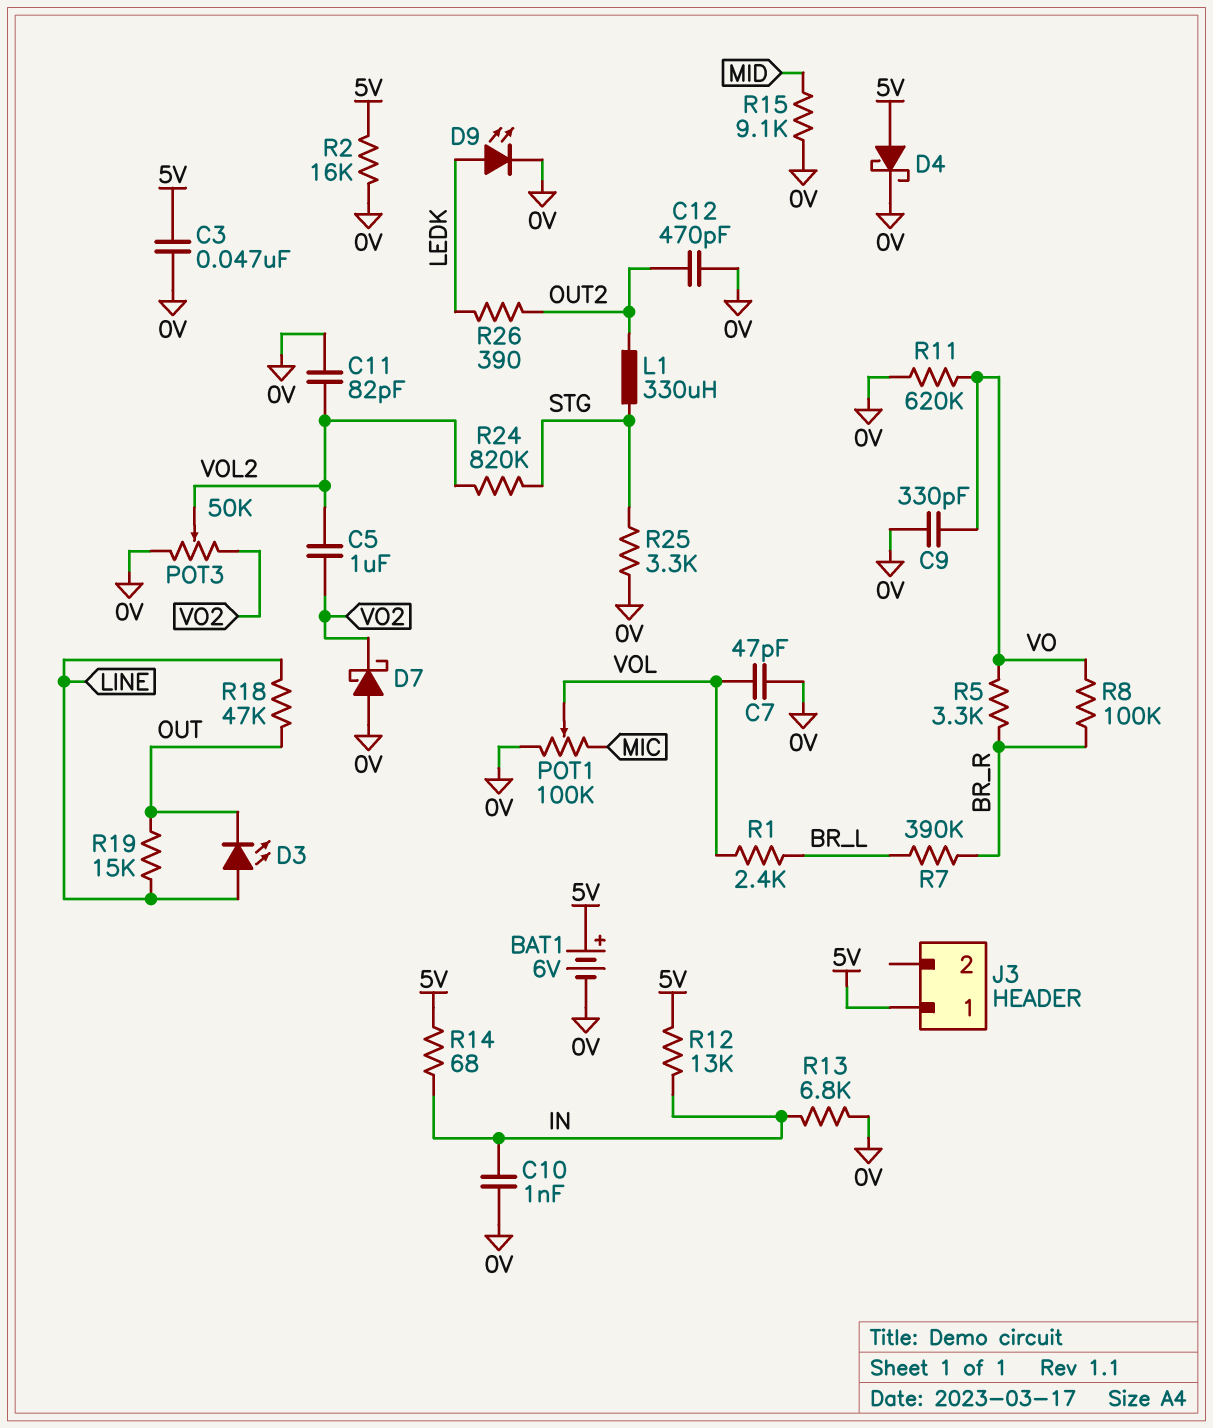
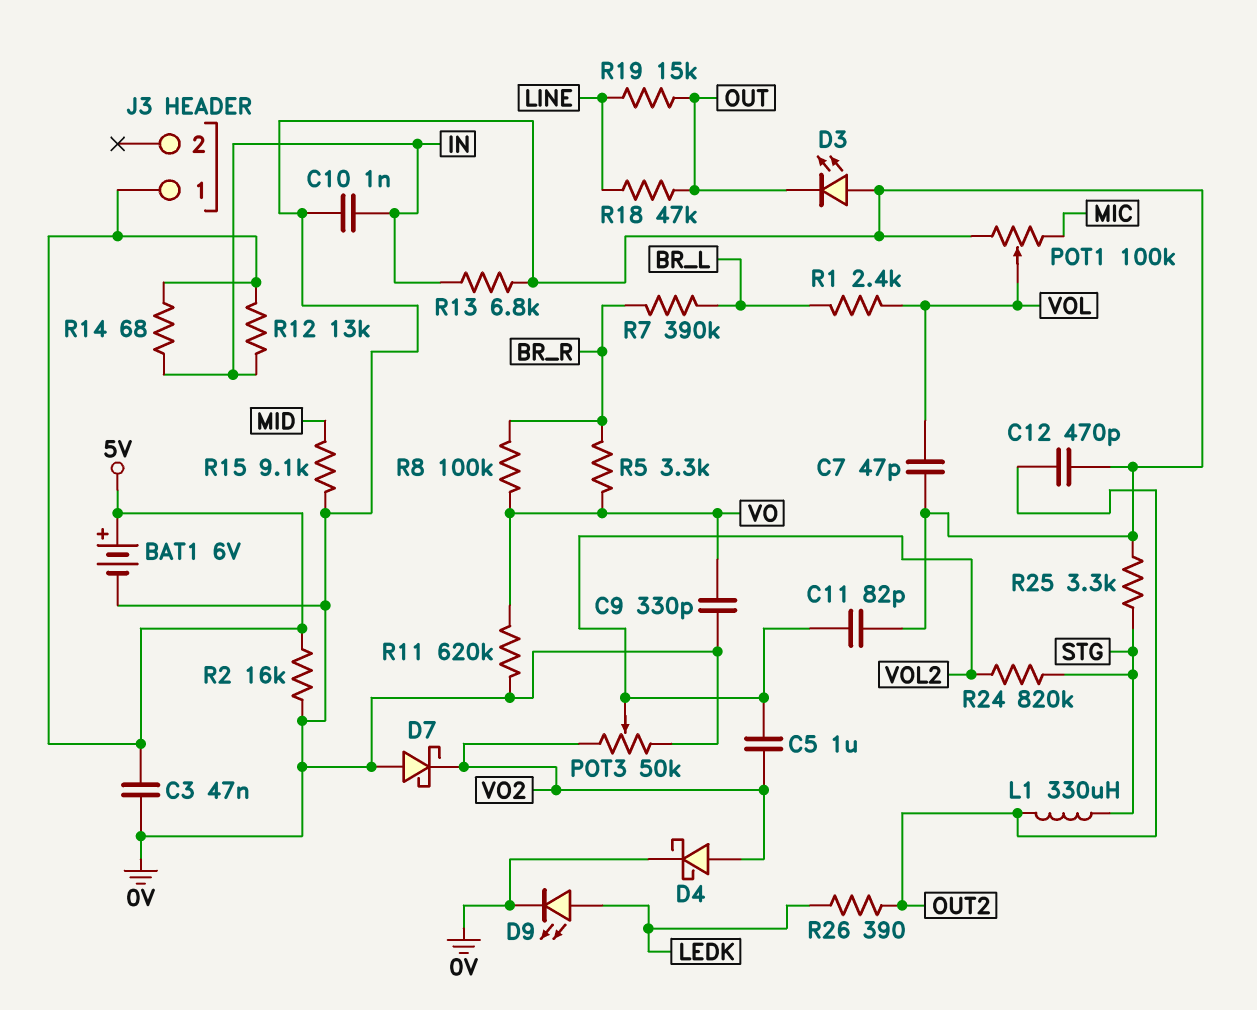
D3: LED (A LINE, K OUT) -> LED (A 0V, K OUT)
D4: schottky (A 5V, K 0V) -> schottky (A VO2, K 0V)

